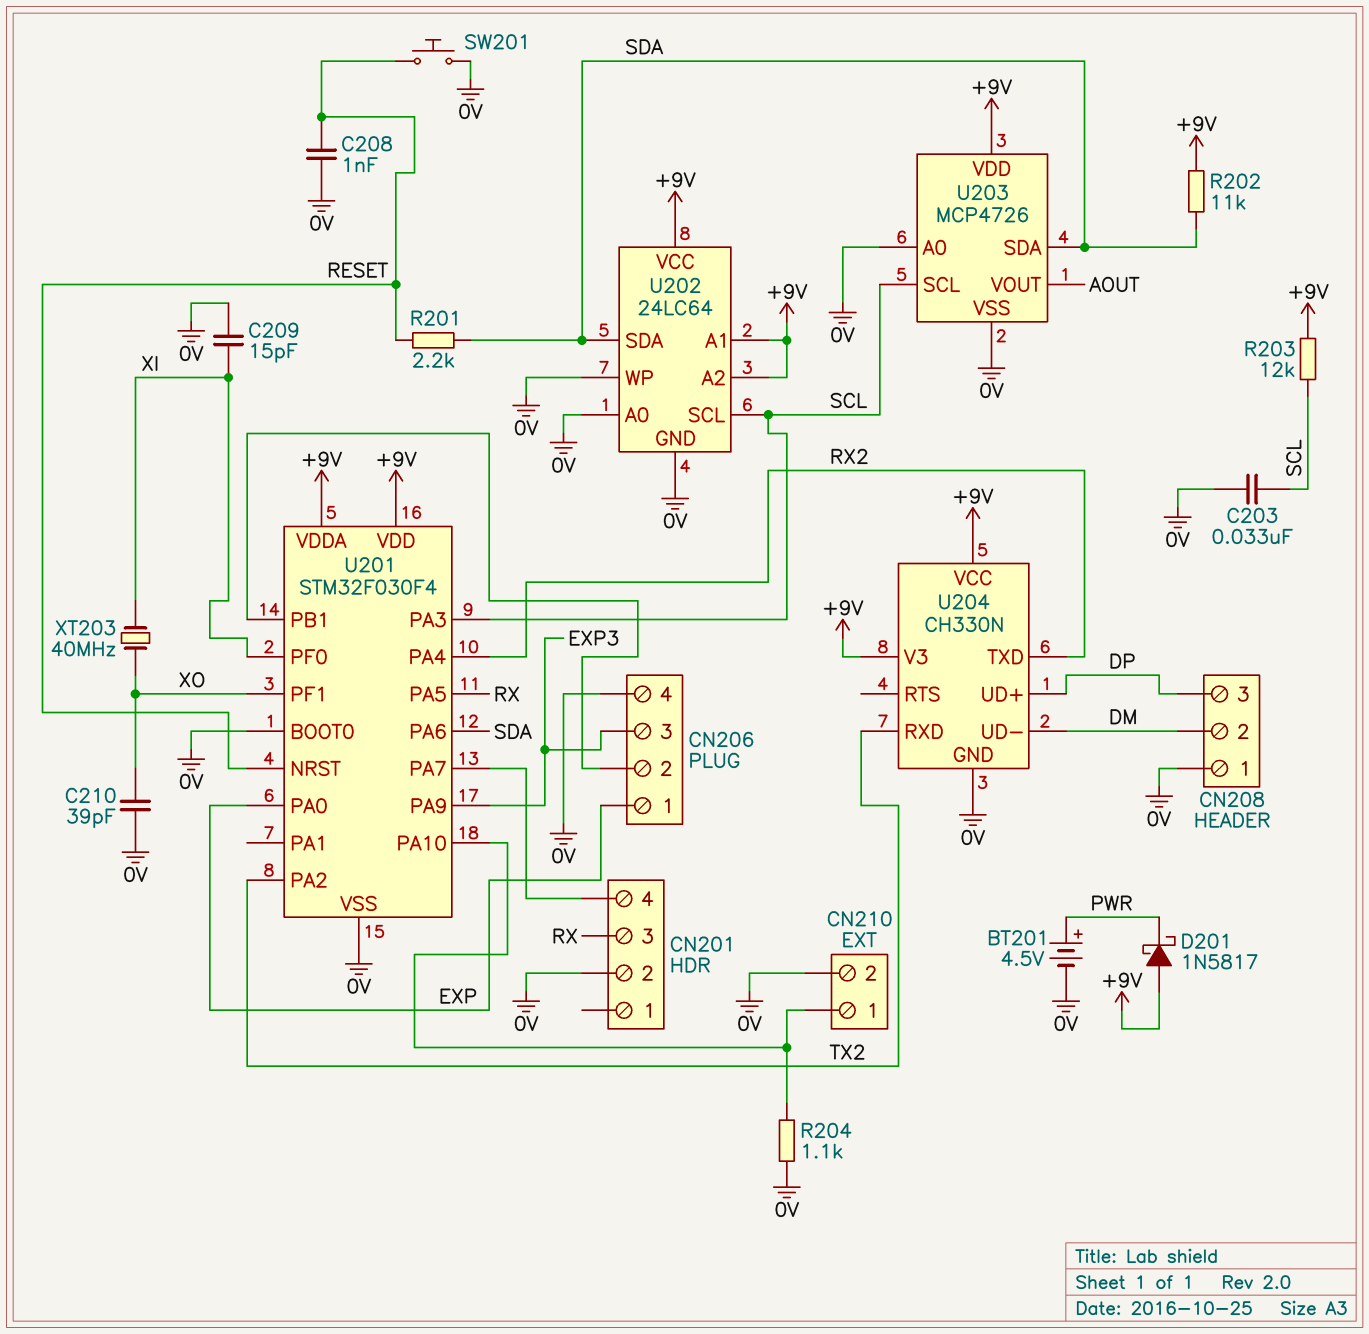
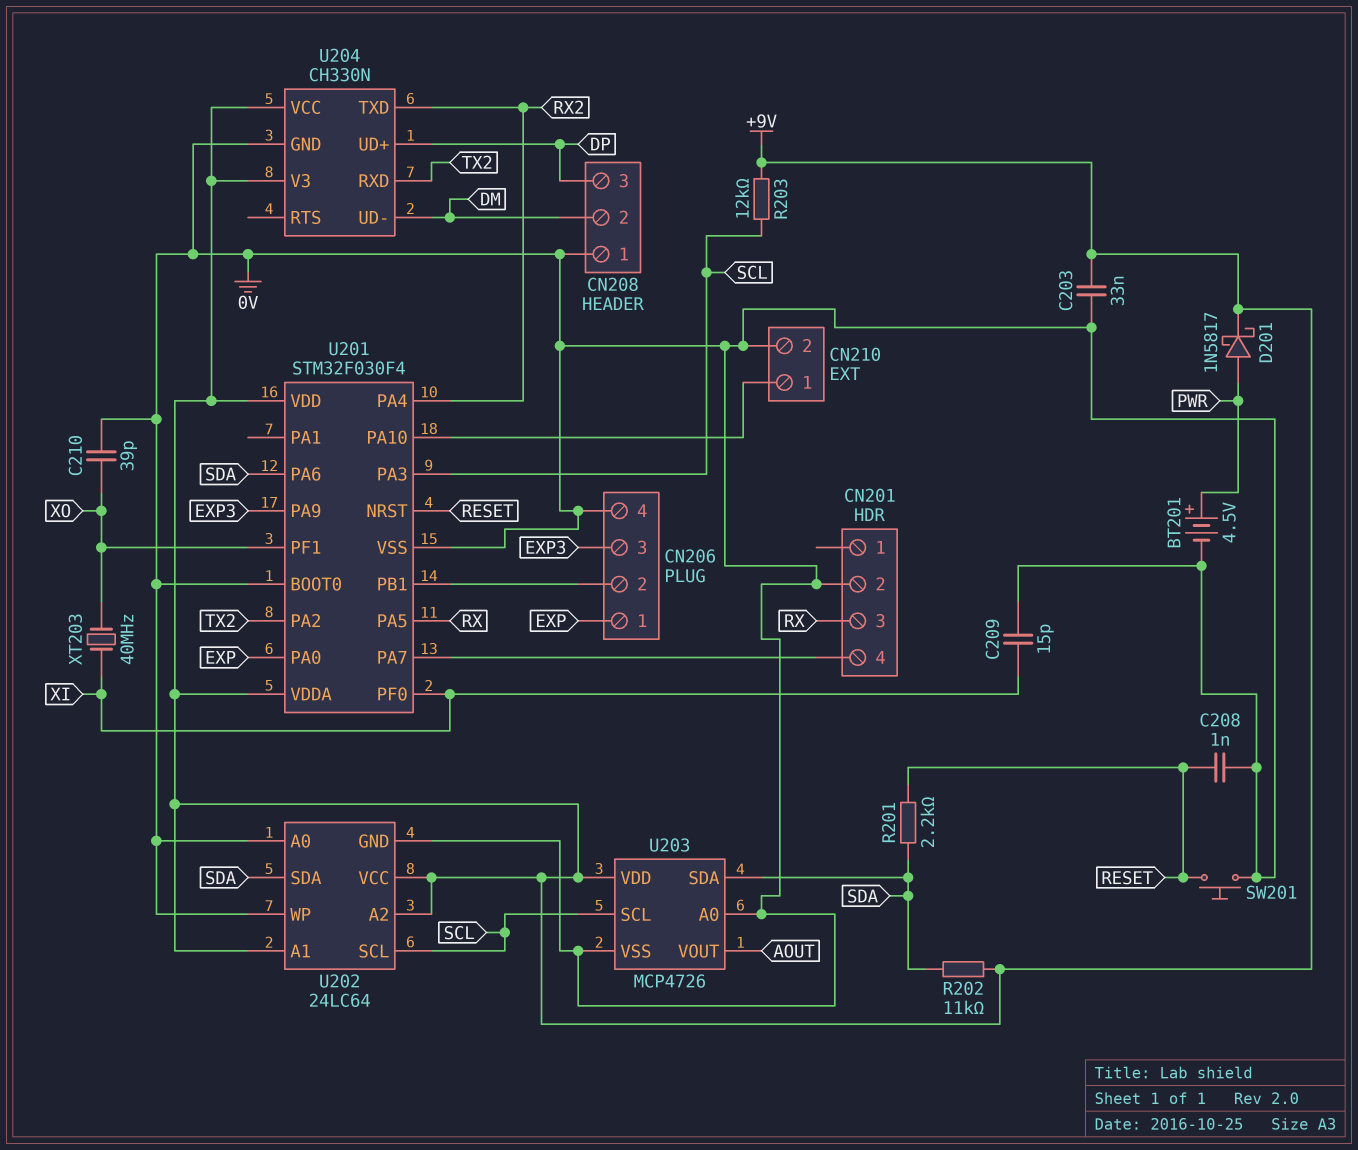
C203: 33nF (0V, SCL) -> 33nF (+9V, 0V)
D201: schottky 1N5817 (A +9V, K PWR) -> schottky 1N5817 (A PWR, K +9V)
R204: 1.1k (0V, CN210/1) -> none

